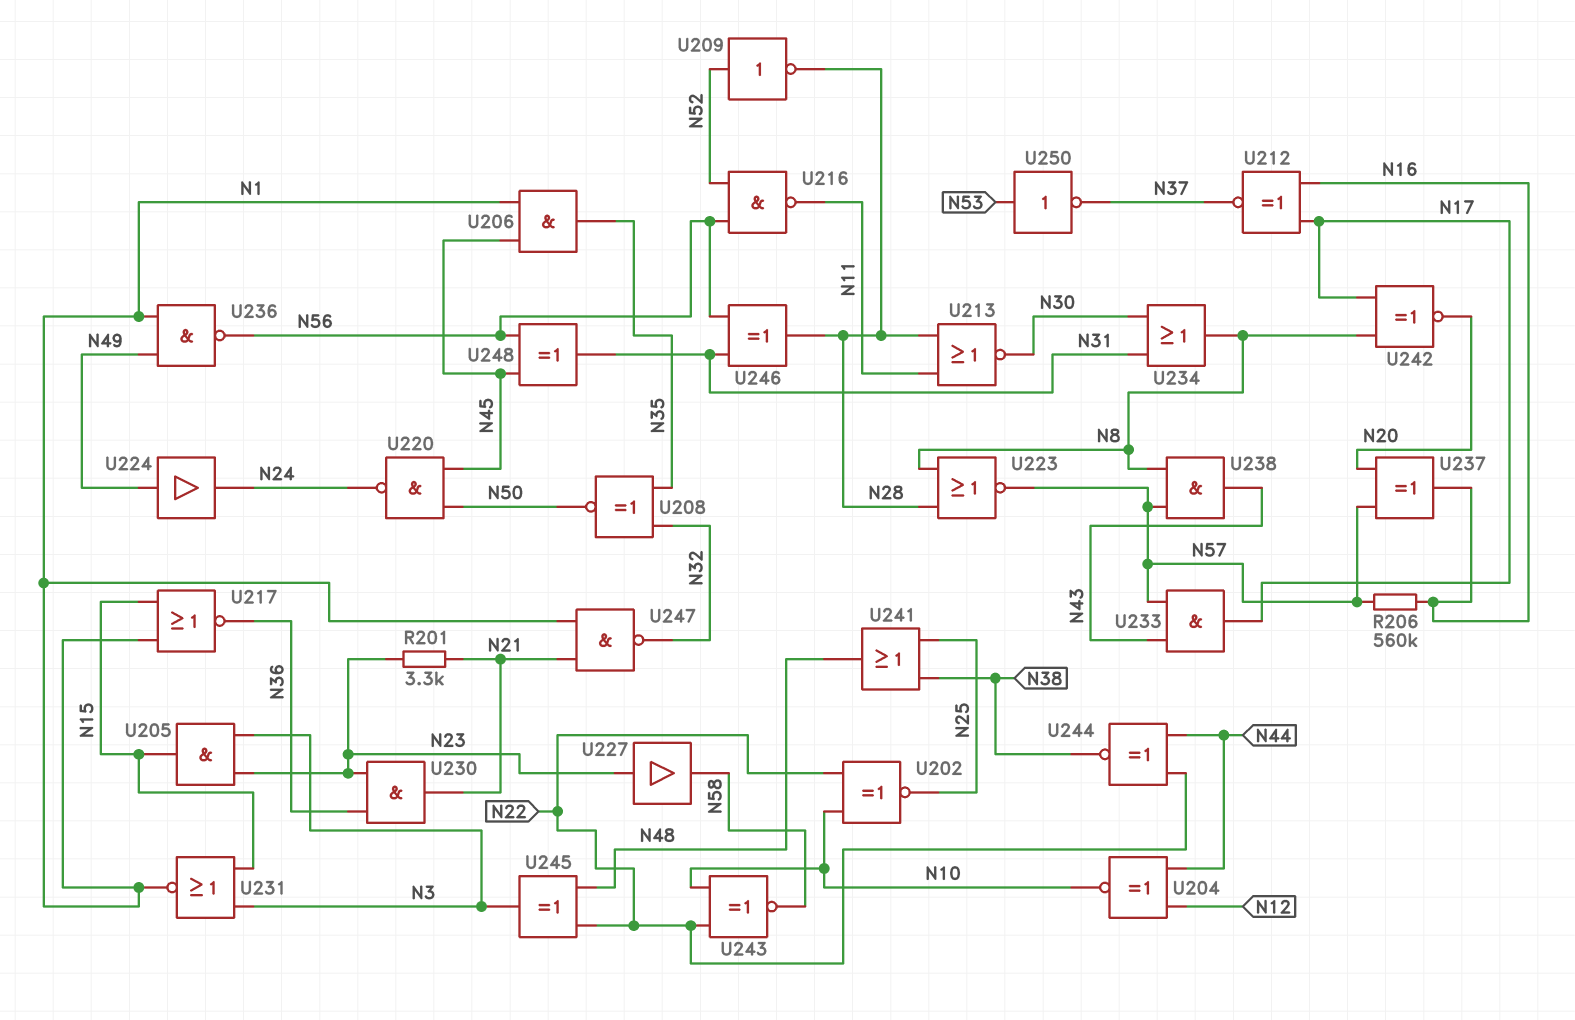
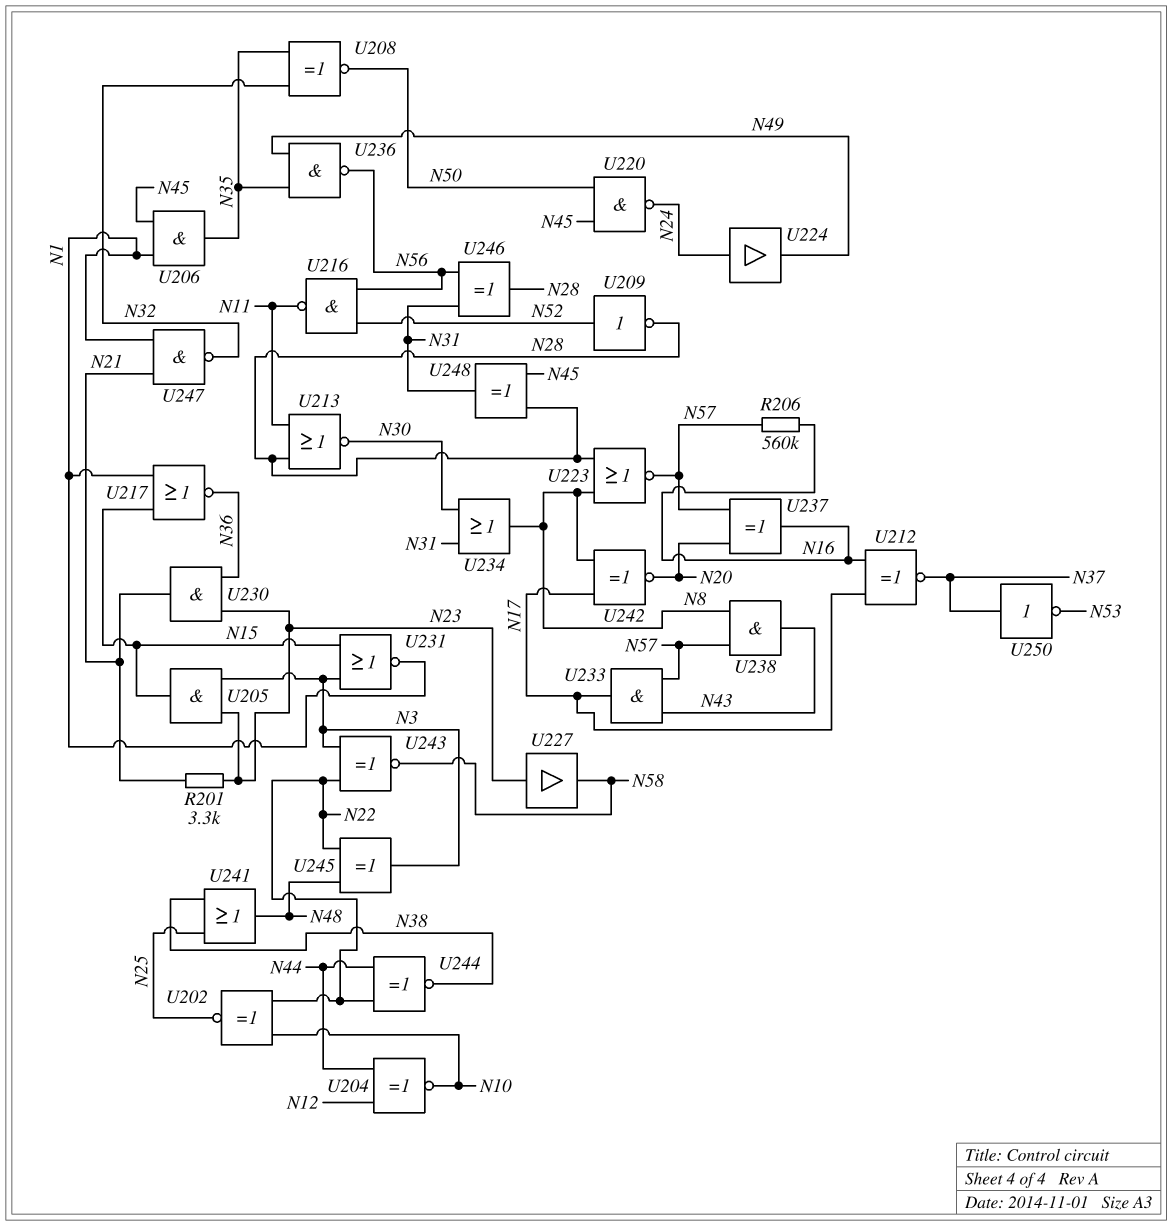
U224: buffer (in N49, out N24) -> buffer (in N24, out N49)
U236: NAND (in N1, in N49, out N56) -> NAND (in N35, in N49, out N56)
U243: XNOR (in N10, in N22, out N58) -> XNOR (in N3, in N22, out N58)
U248: XOR (in N45, in N56, out N31) -> XOR (in N28, in N45, out N31)
U250: NOT (in N53, out N37) -> NOT (in N37, out N53)

